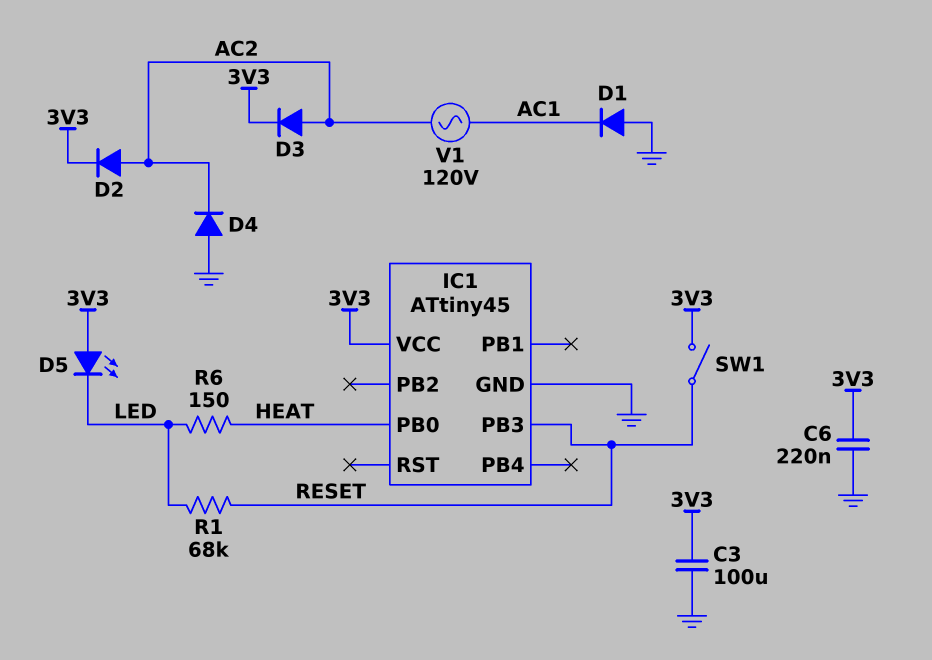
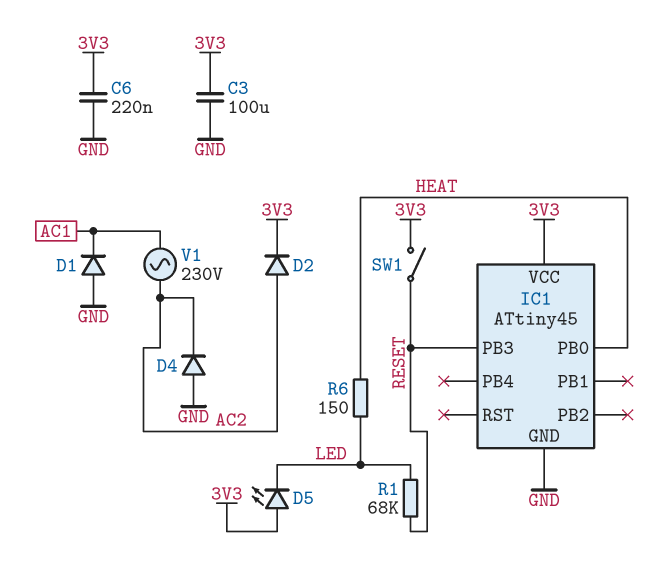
D3: diode (A AC2, K 3V3) -> none
V1: AC 120V (AC1, AC2) -> AC 230V (AC1, AC2)

